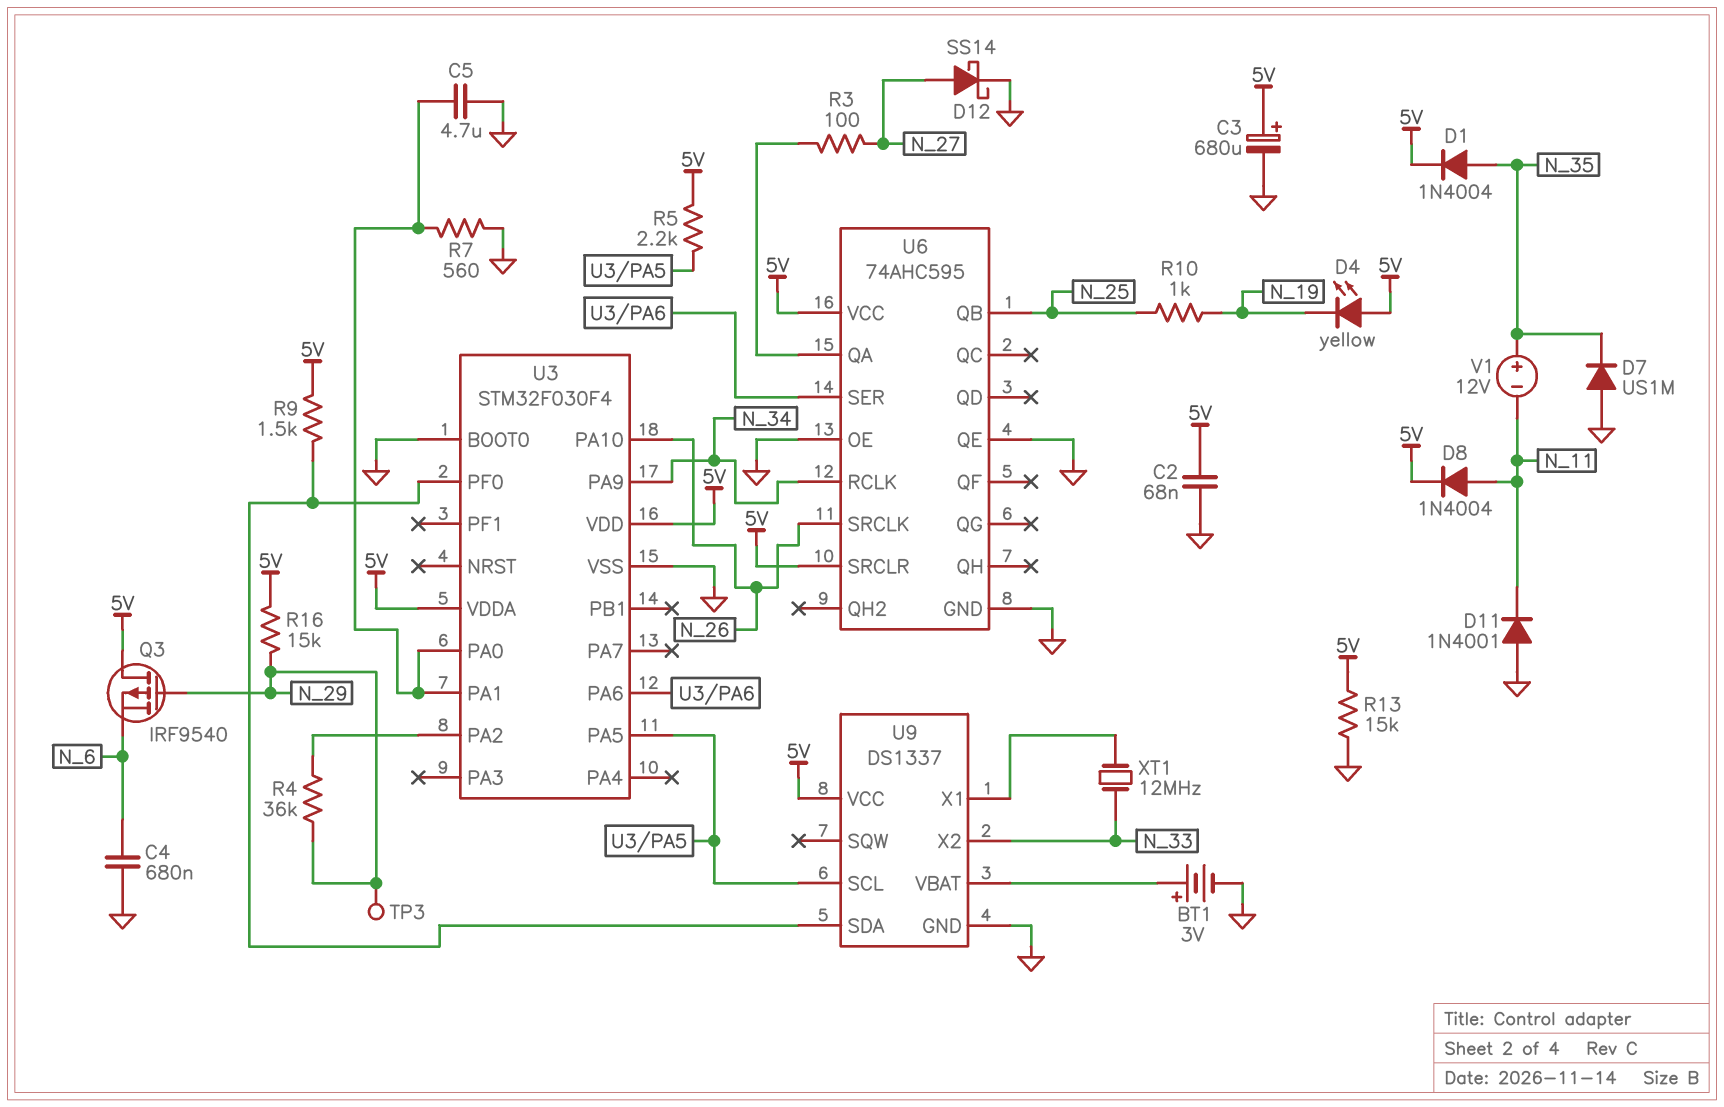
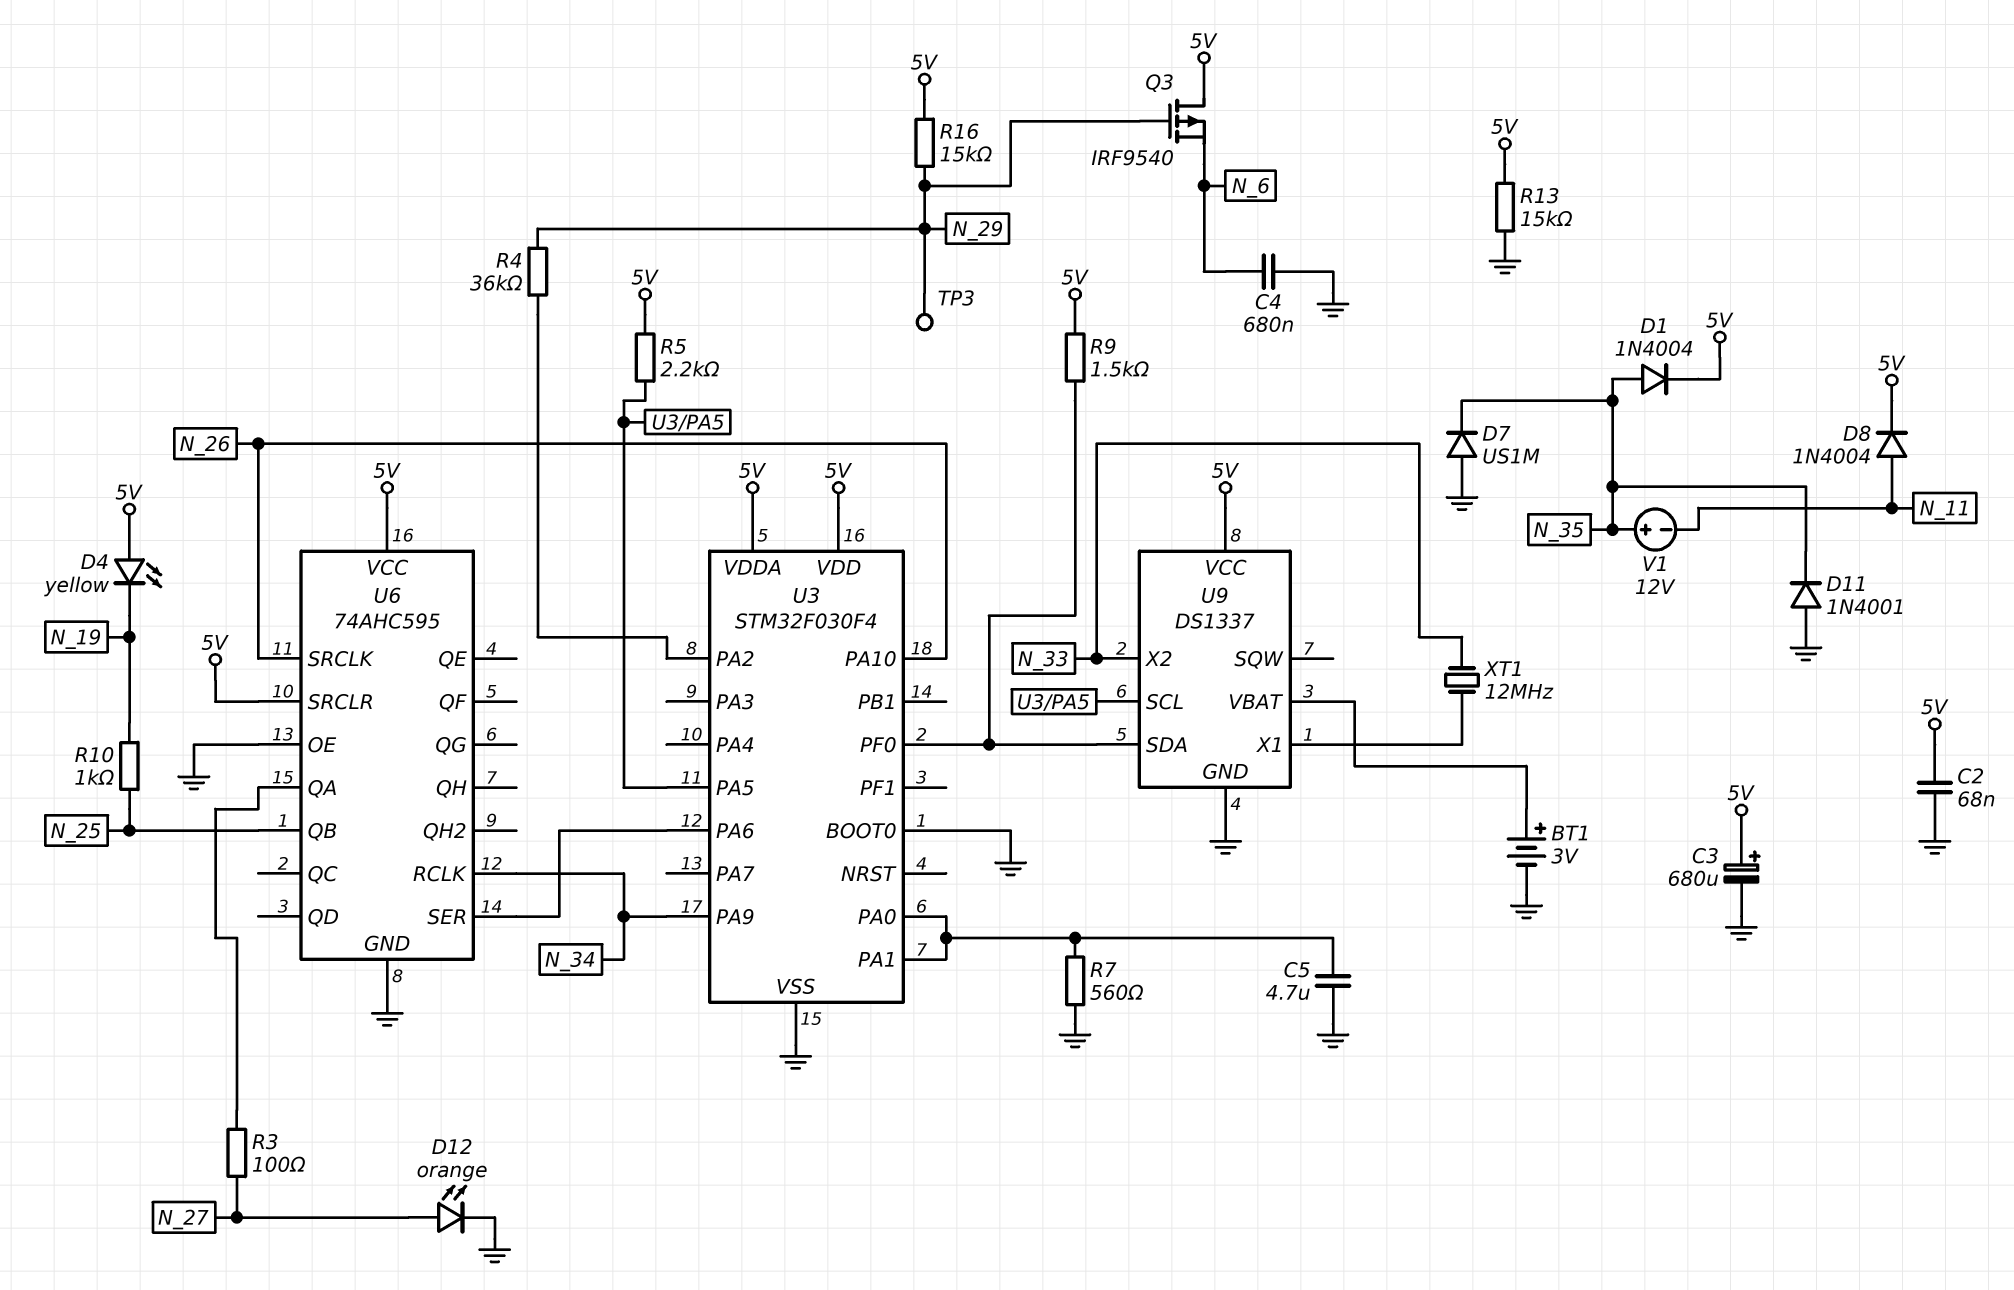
D11: diode 1N4001 (A GND, K N_11) -> diode 1N4001 (A GND, K N_35)
D12: schottky SS14 (A N_27, K GND) -> LED orange (A N_27, K GND)
U6 pin QE: GND -> none

